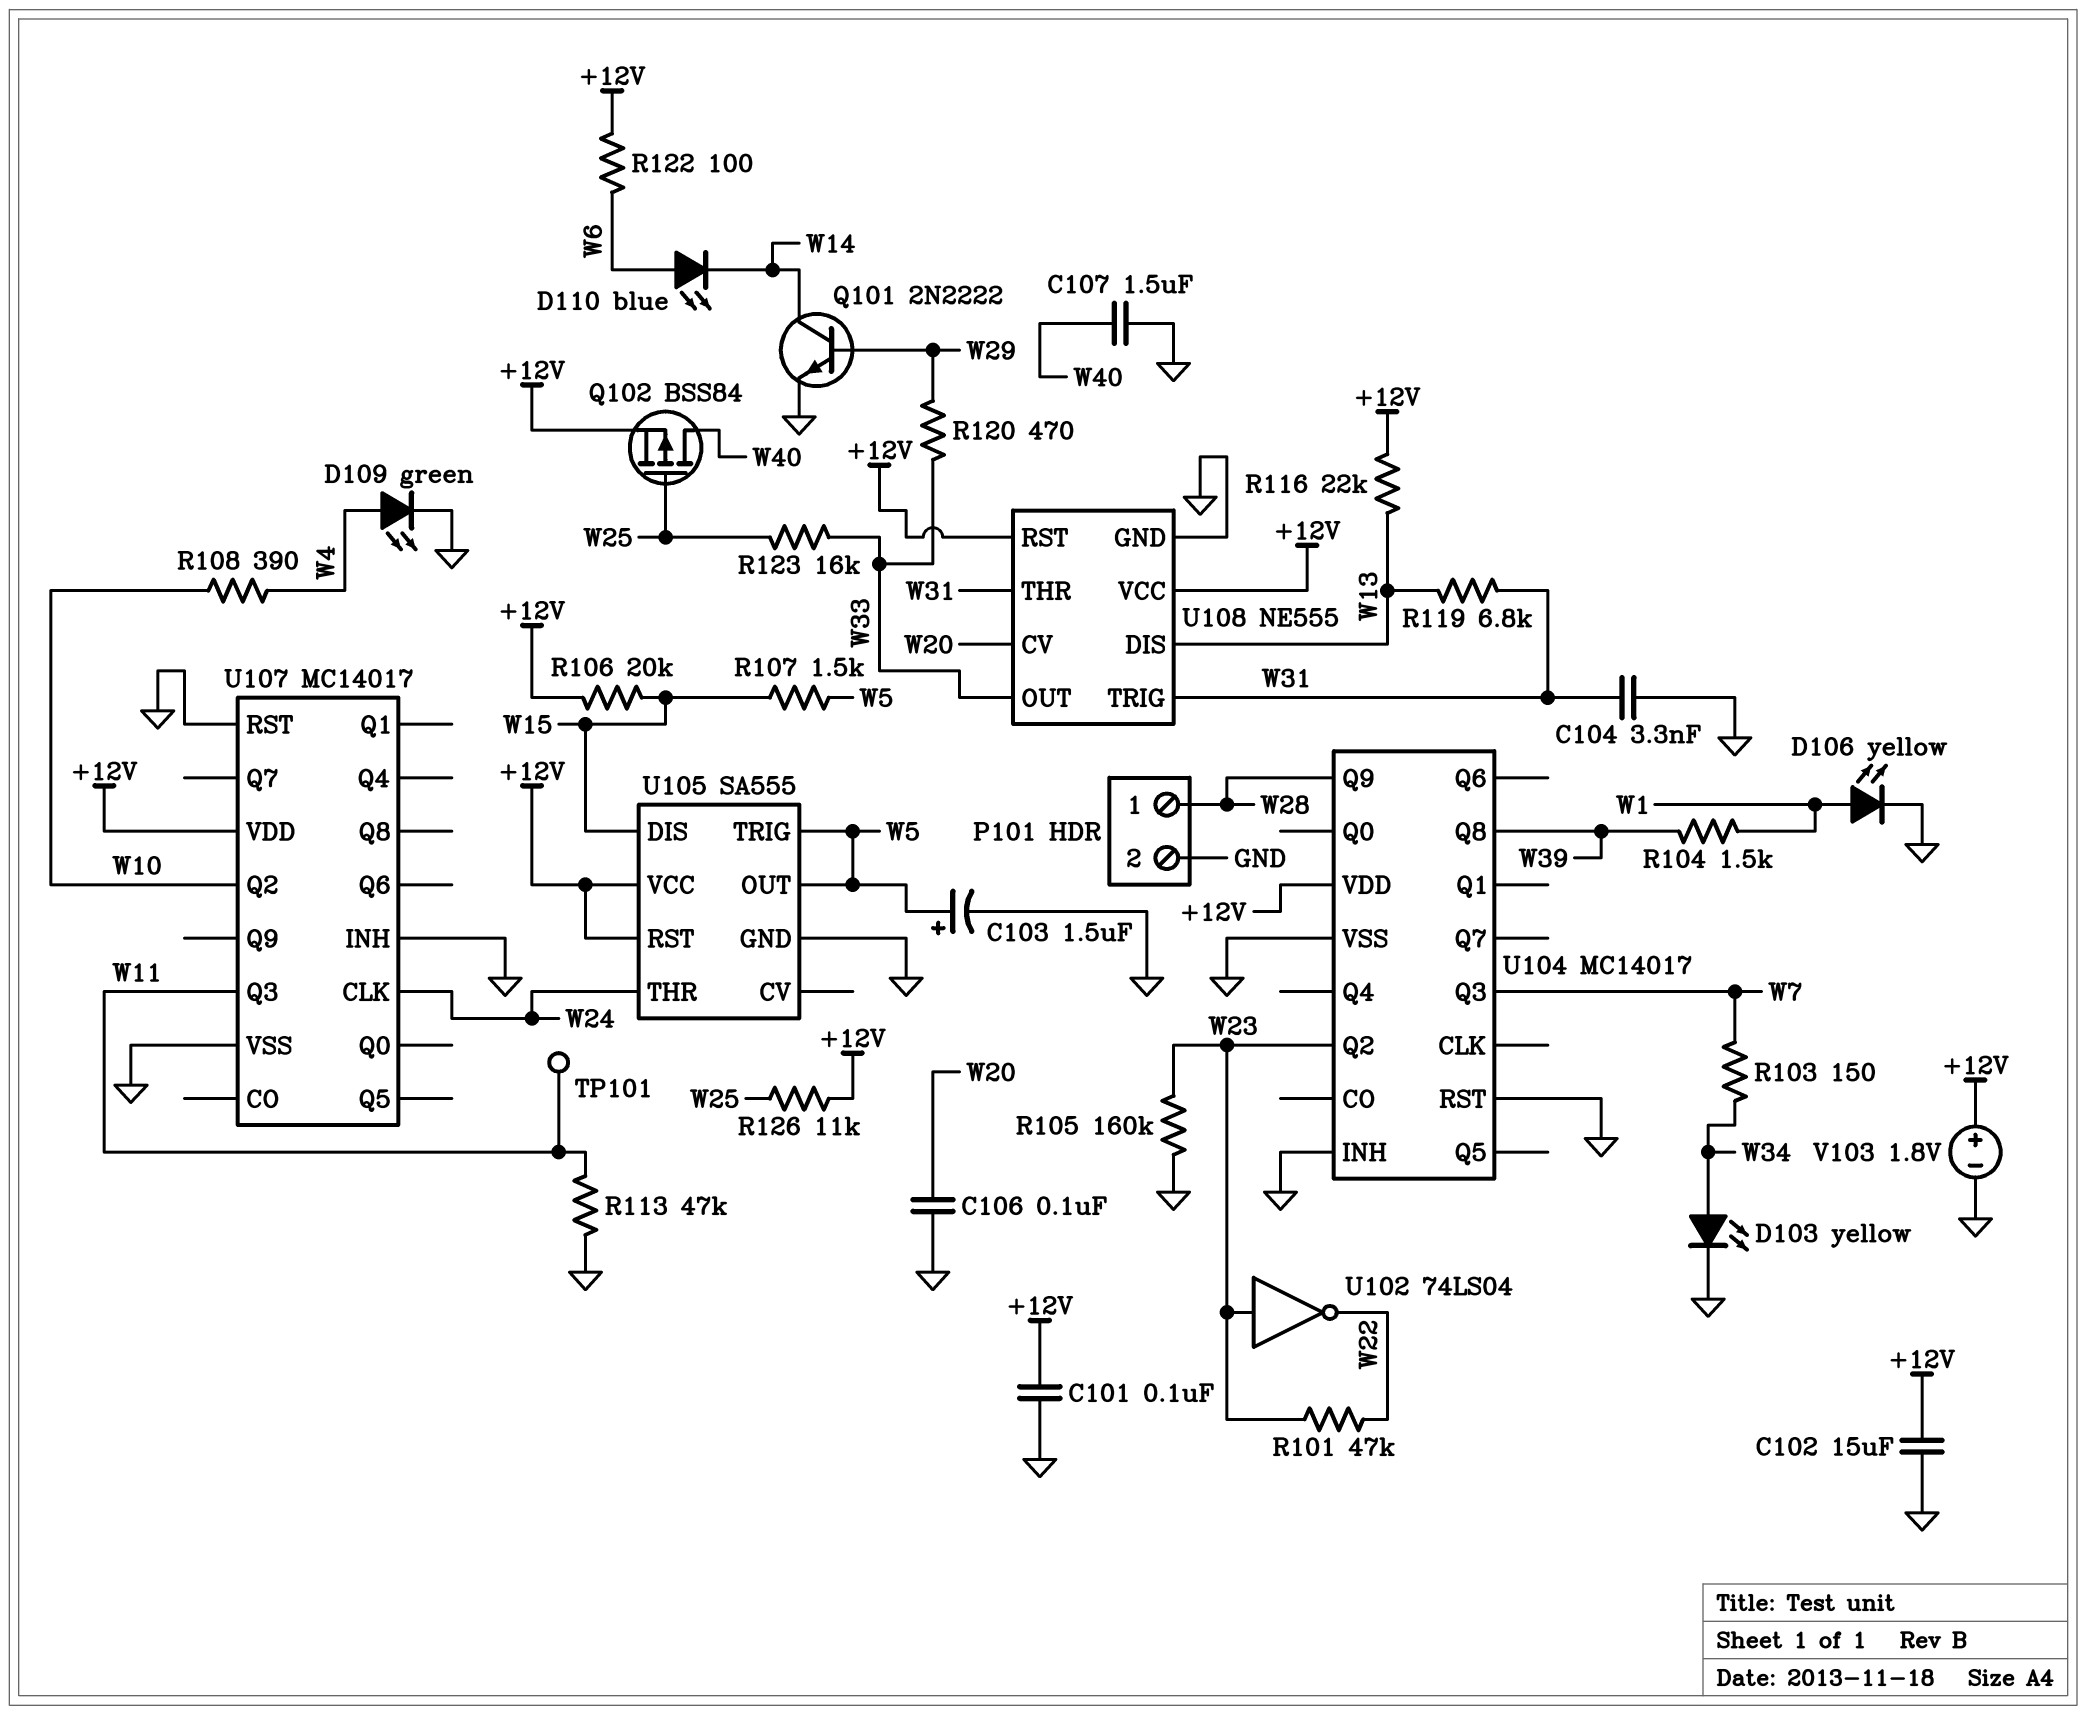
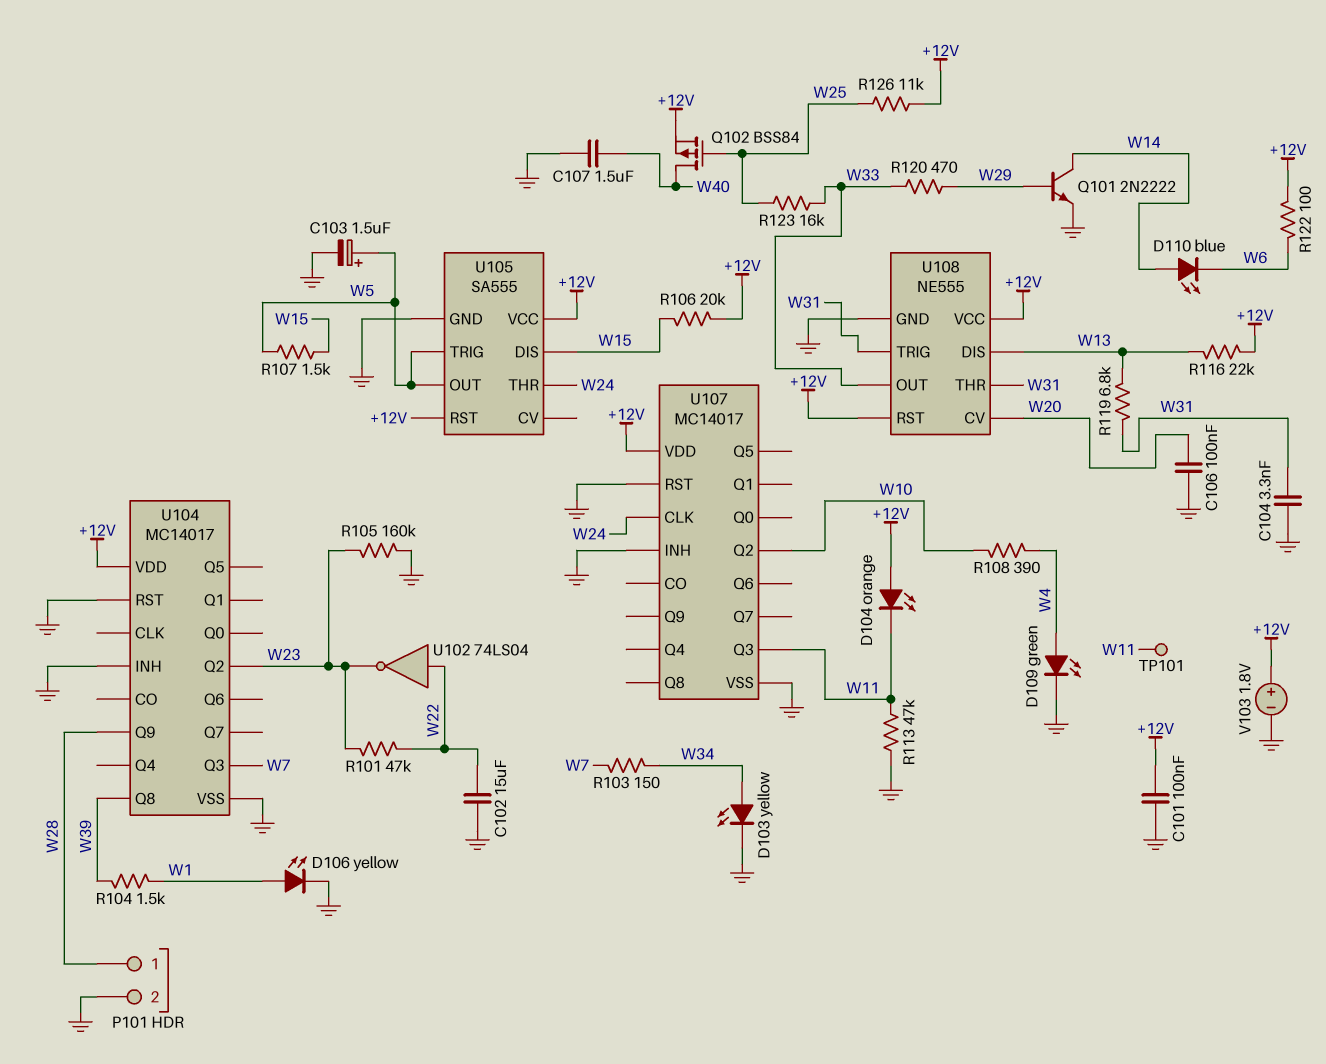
C102: 15uF (+12V, GND) -> 15uF (GND, W22)
D104: none -> LED orange (A +12V, K W11)
D110: LED blue (A W6, K W14) -> LED blue (A W14, K W6)
U102: NOT 74LS04 (in W23, out W22) -> NOT 74LS04 (in W22, out W23)

